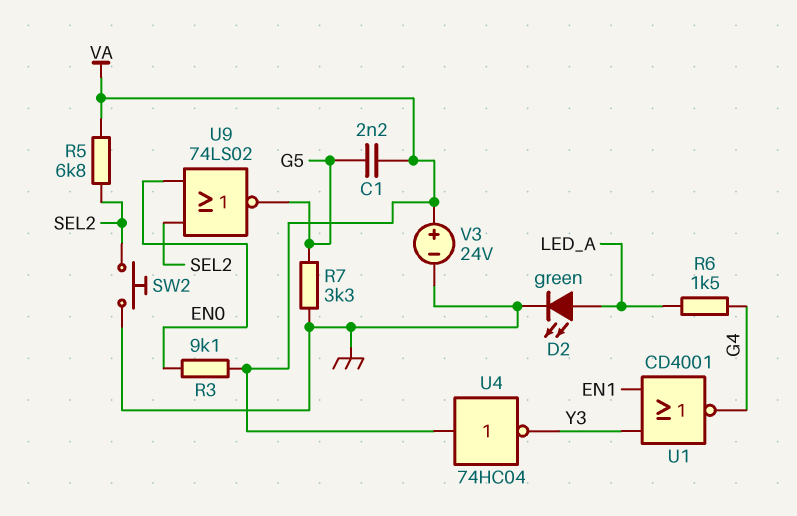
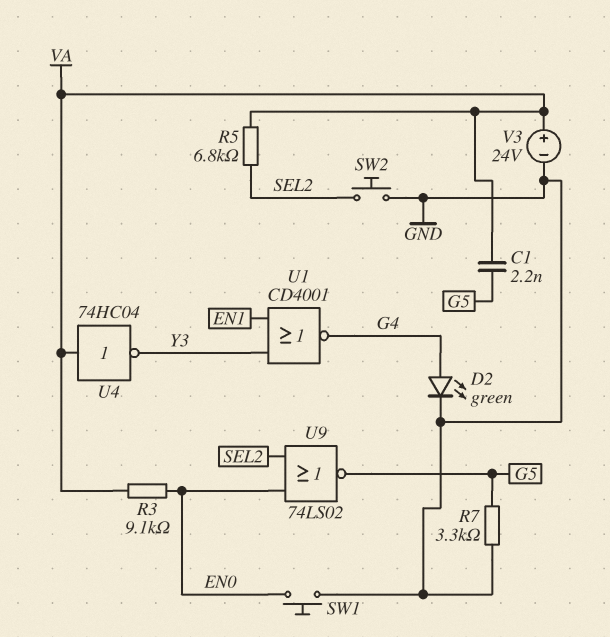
D2: LED green (A LED_A, K GND) -> LED green (A G4, K GND)
R6: 1.5k (G4, LED_A) -> none
SW1: none -> button (EN0, GND)

